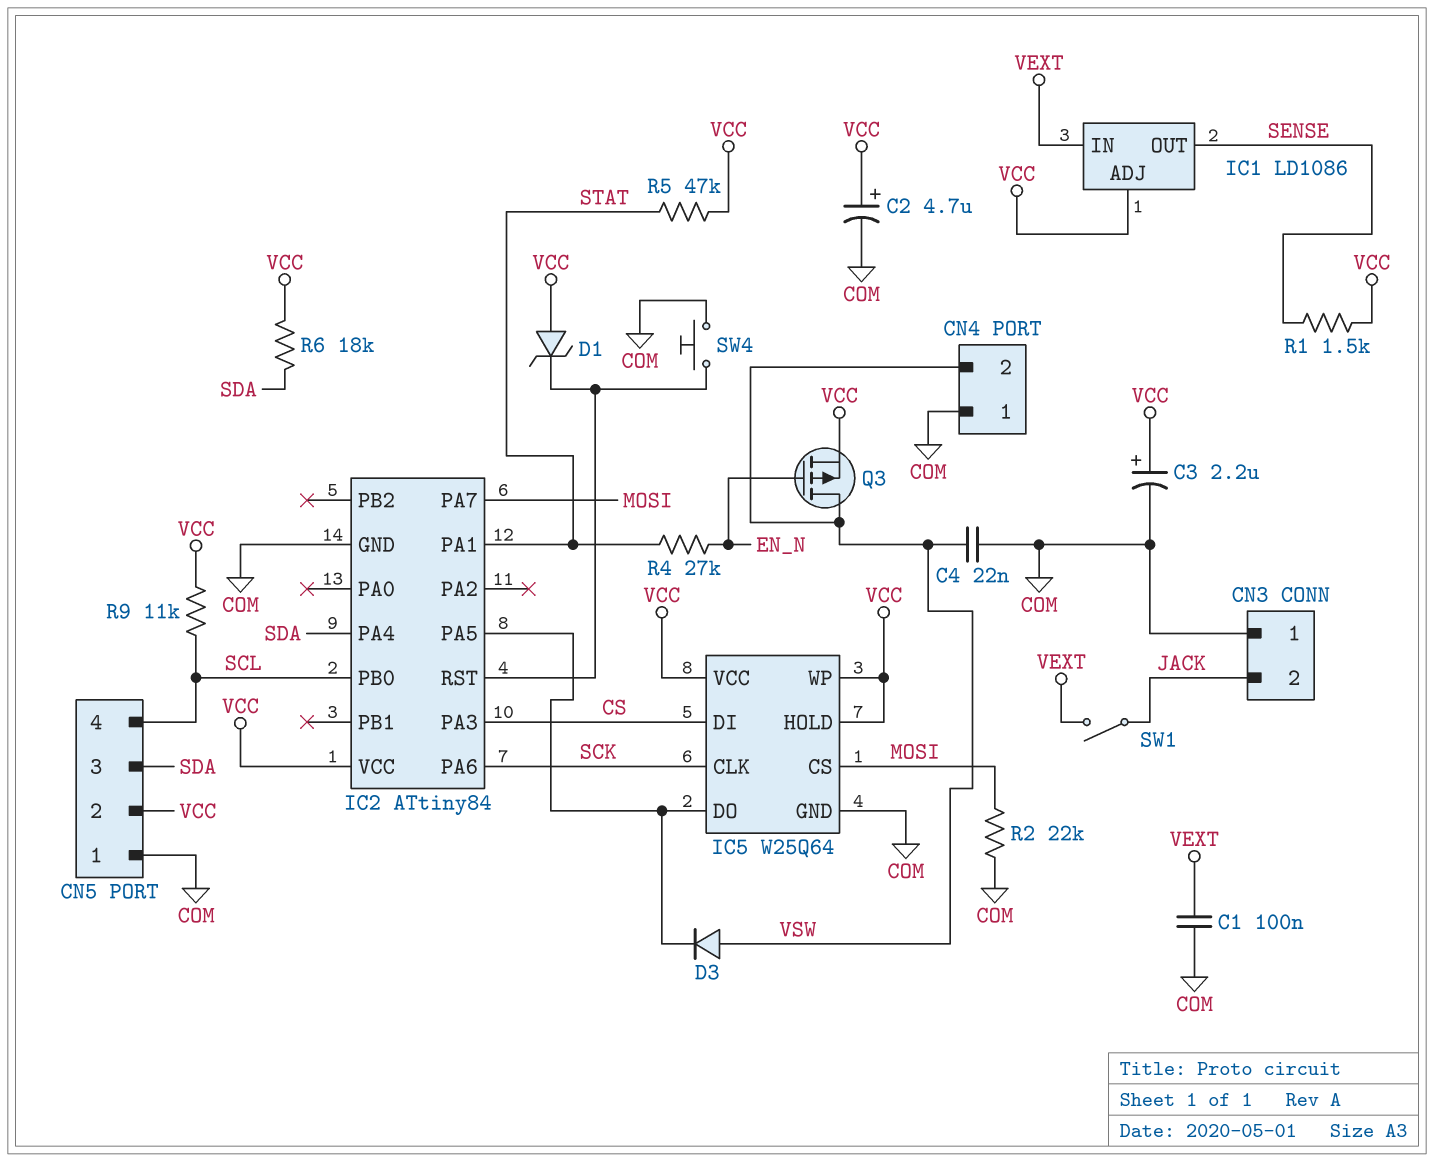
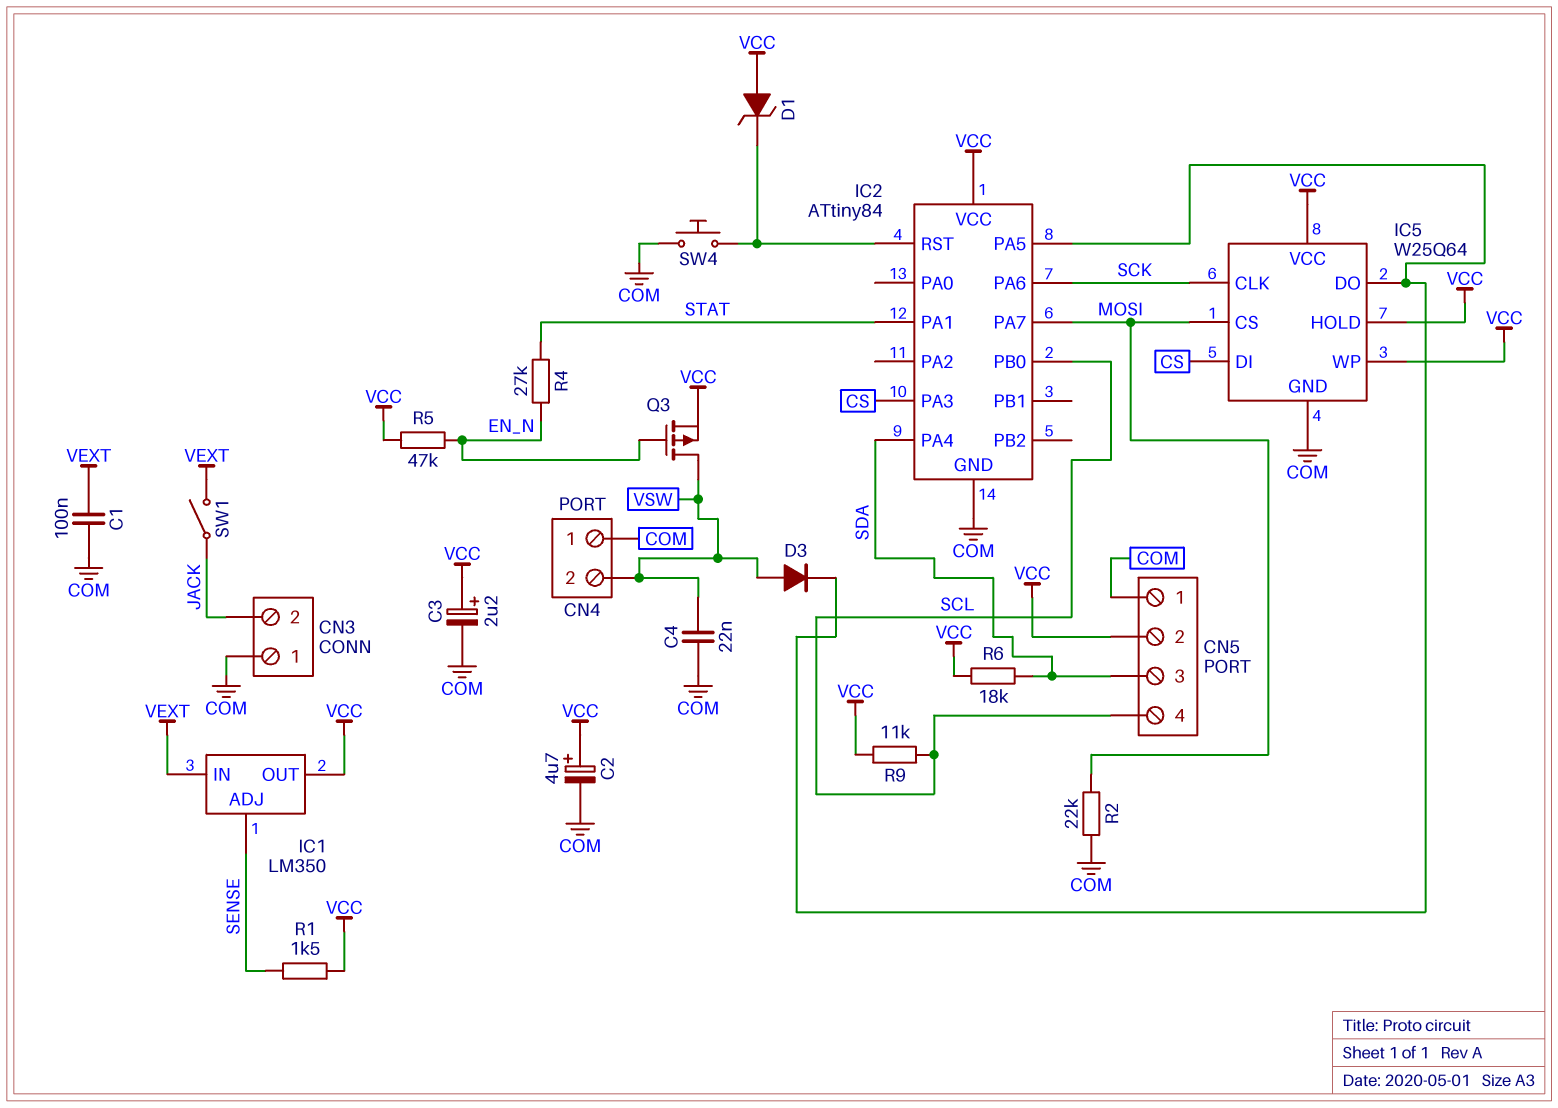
IC1: LD1086 -> LM350
IC1 pin ADJ: VCC -> SENSE
IC1 pin OUT: SENSE -> VCC
R5: 47k (STAT, VCC) -> 47k (EN_N, VCC)

